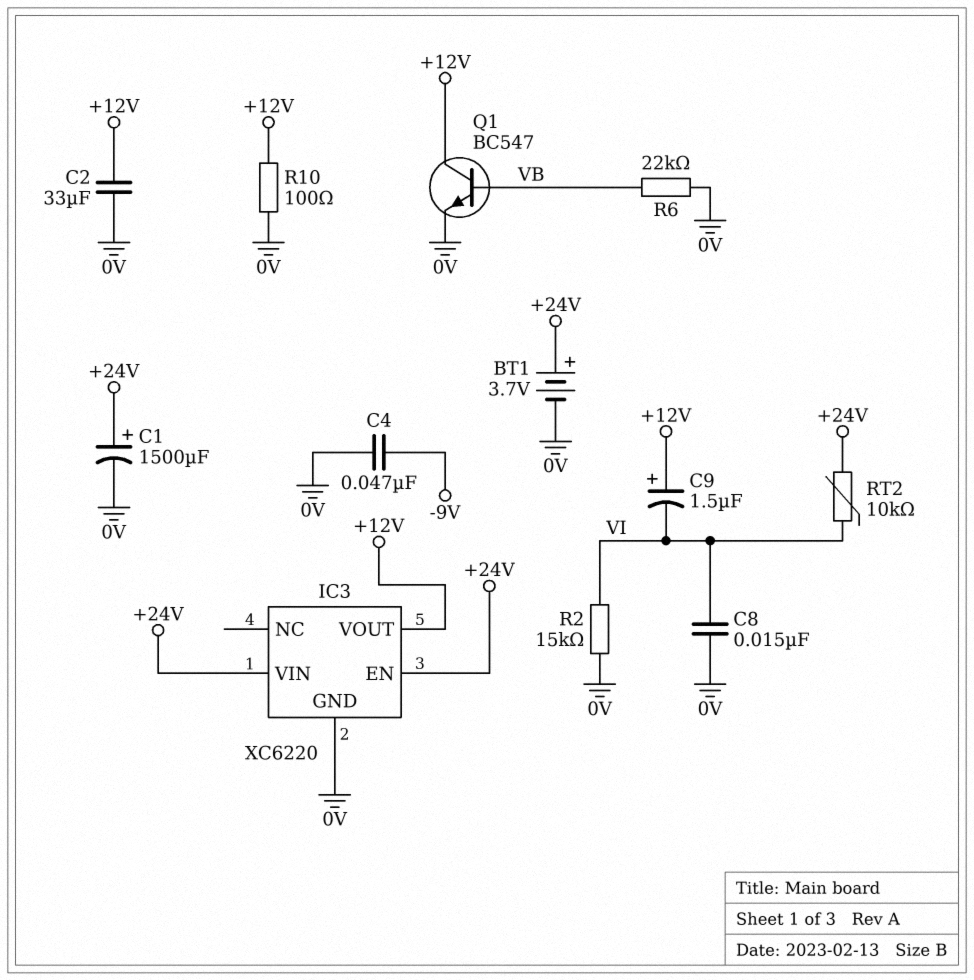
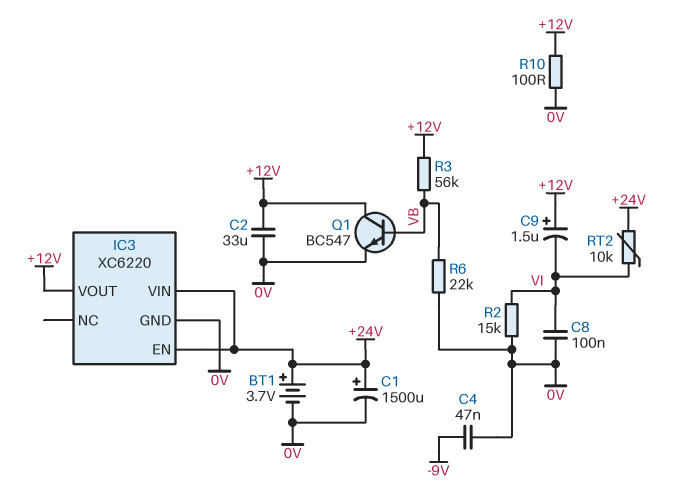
C8: 15nF (0V, VI) -> 100nF (0V, VI)
R3: none -> 56k (+12V, VB)

